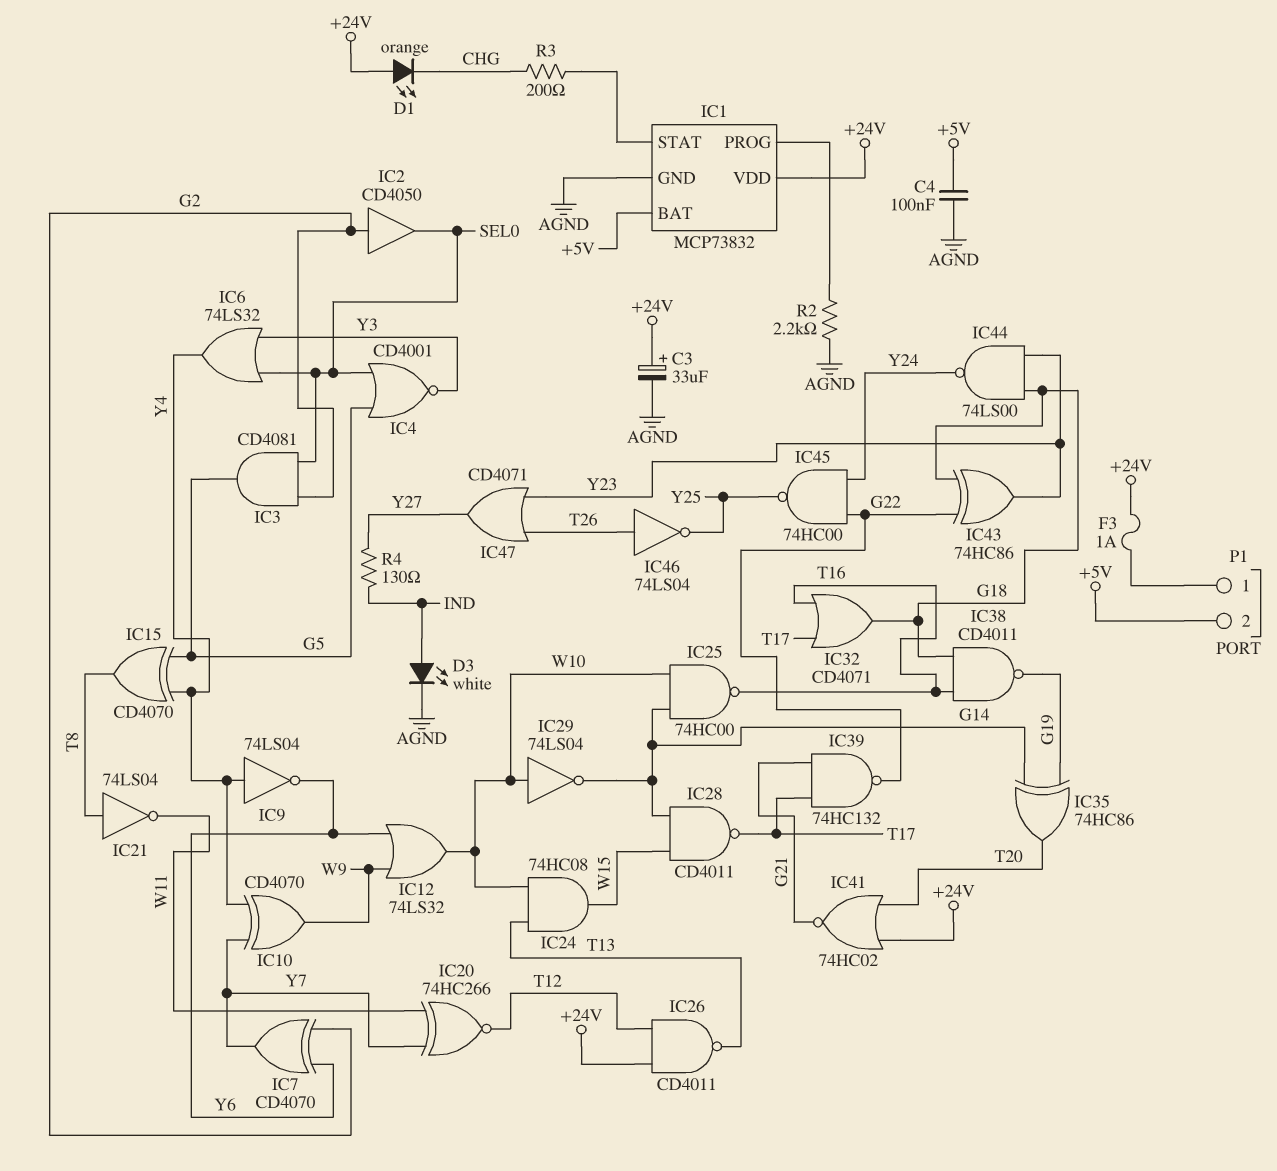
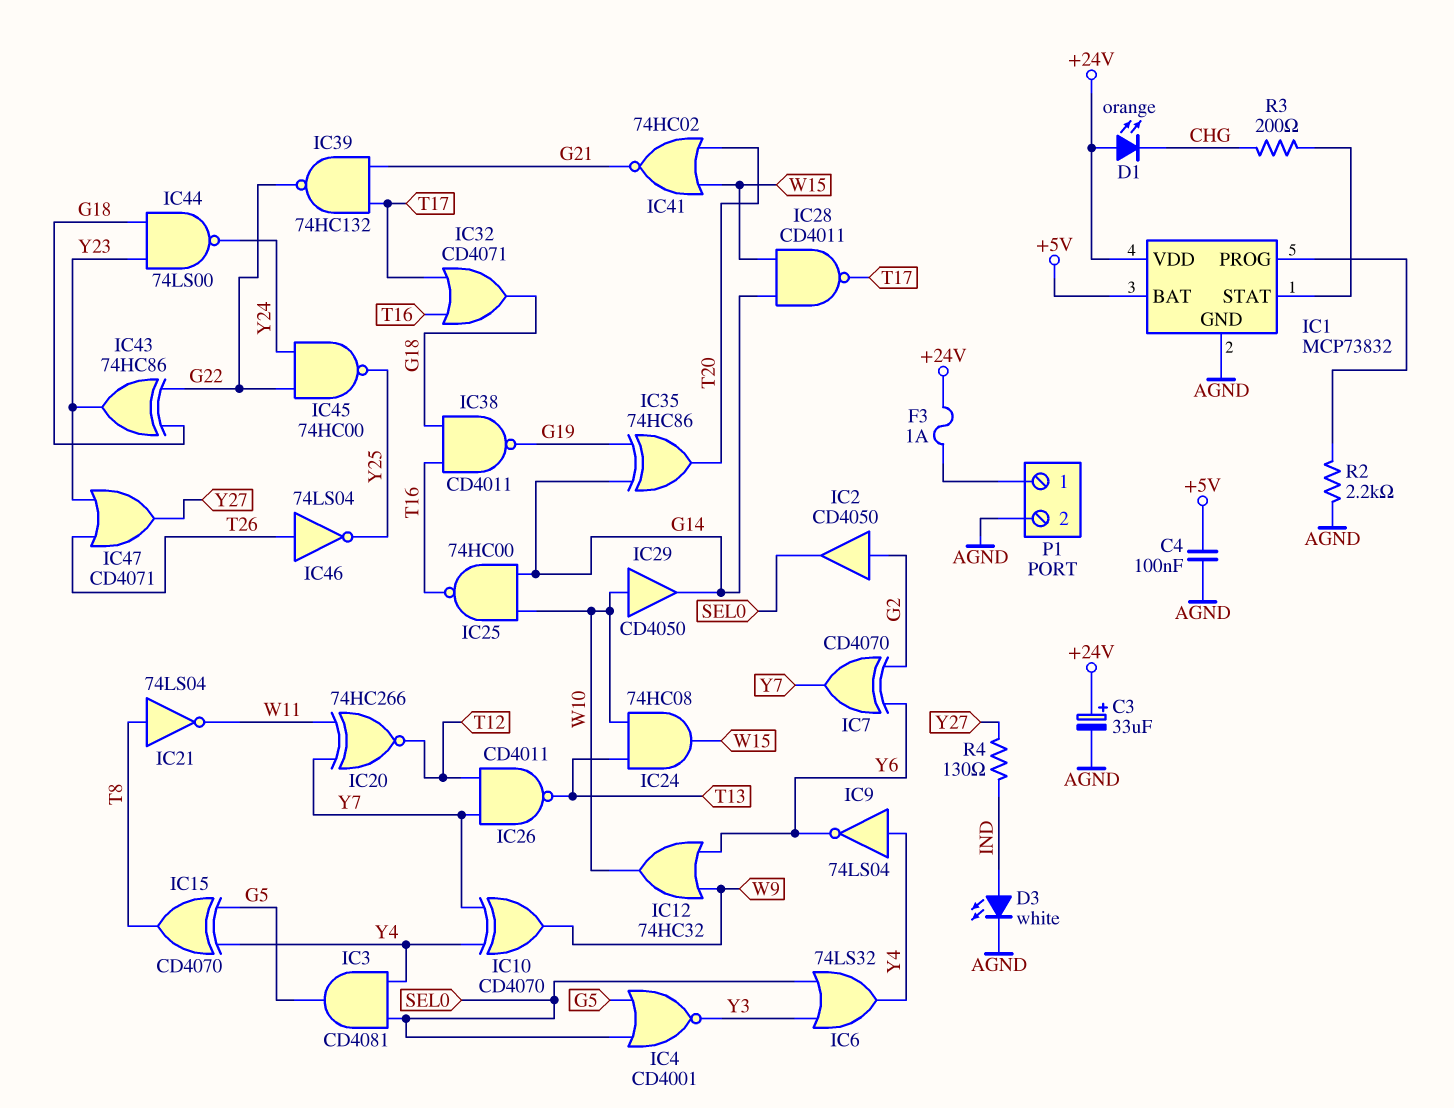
IC3: AND CD4081 (in G2, in SEL0, out G5) -> AND CD4081 (in SEL0, in Y4, out G5)
IC12: OR 74LS32 (in W9, in Y6, out W10) -> OR 74HC32 (in W9, in Y6, out W10)
IC26: NAND CD4011 (in +24V, in T12, out T13) -> NAND CD4011 (in T12, in Y7, out T13)
IC29: NOT 74LS04 (in W10, out G14) -> buffer CD4050 (in W10, out G14)
IC41: NOR 74HC02 (in +24V, in T20, out G21) -> NOR 74HC02 (in T20, in W15, out G21)
P1 pin 2: +5V -> AGND

